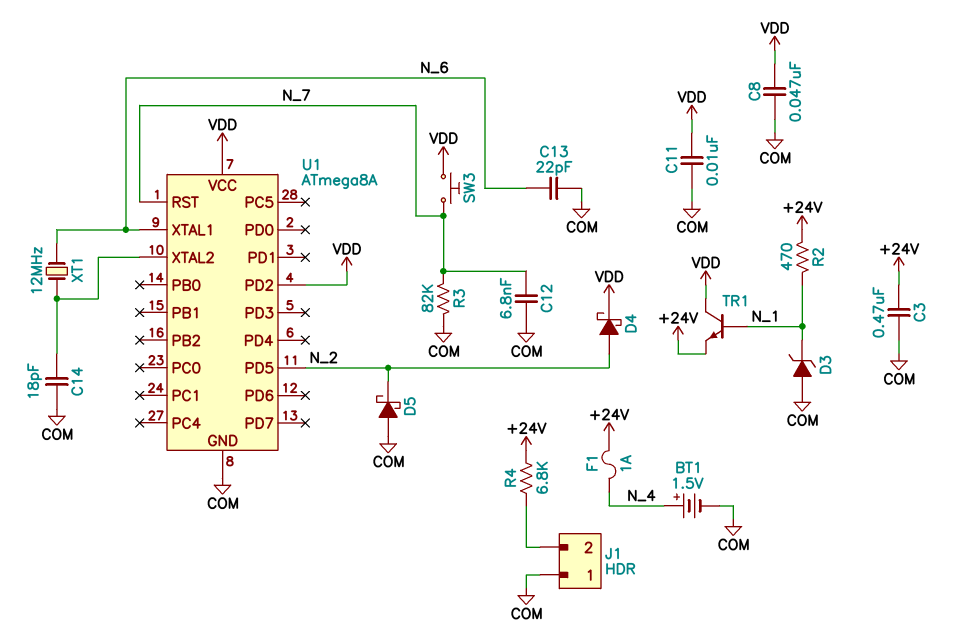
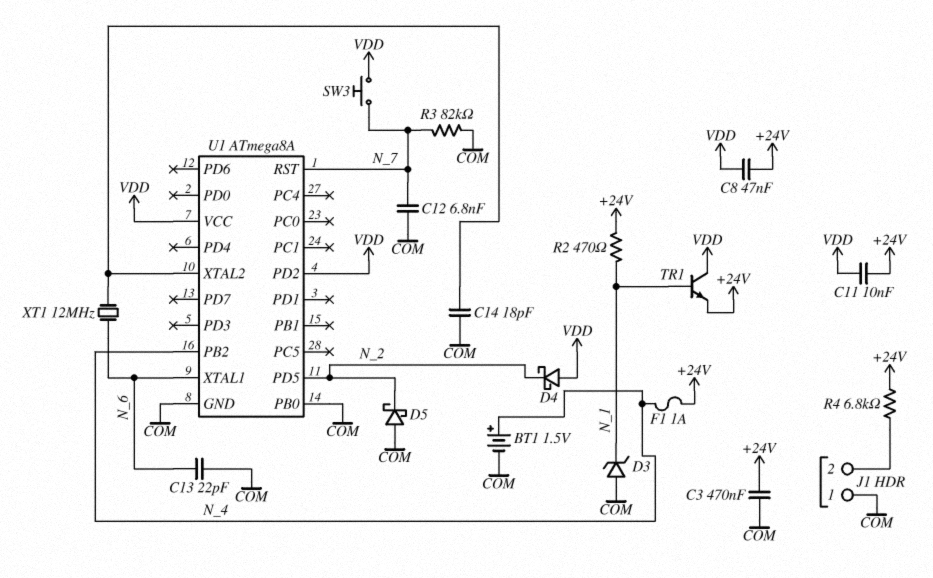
C8: 47nF (COM, VDD) -> 47nF (+24V, VDD)
C11: 10nF (COM, VDD) -> 10nF (+24V, VDD)
D4: schottky (A N_2, K VDD) -> schottky (A VDD, K N_2)
U1 pin PB0: none -> COM
U1 pin PB2: none -> N_4

